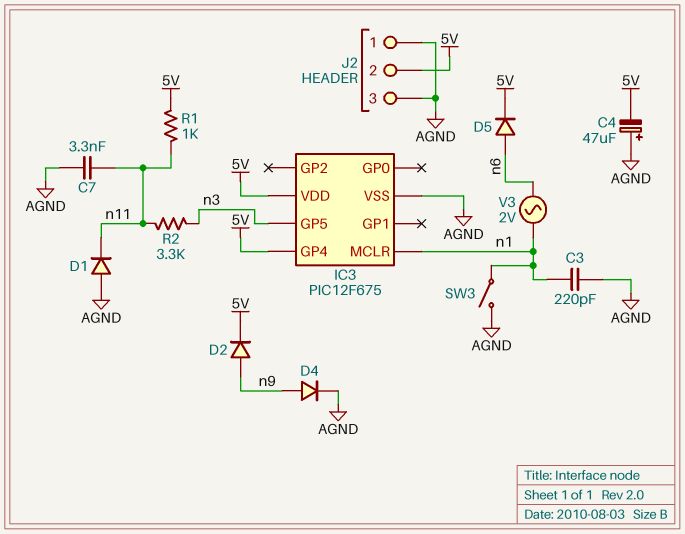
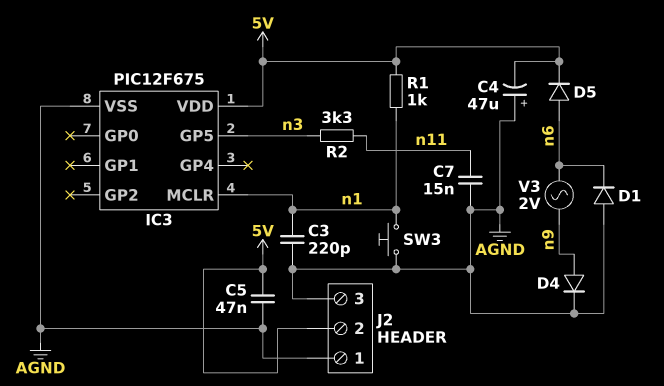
C5: none -> 47nF (5V, AGND)
C7: 3.3nF (AGND, n11) -> 15nF (AGND, n11)
D1: diode (A AGND, K n11) -> diode (A AGND, K n6)
D2: diode (A n9, K 5V) -> none
IC3 pin GP4: 5V -> none
R1: 1k (5V, n11) -> 1k (5V, n1)
SW3: switch (AGND, n1) -> button (AGND, n1)
V3: AC 2V (n1, n6) -> AC 2V (n6, n9)

